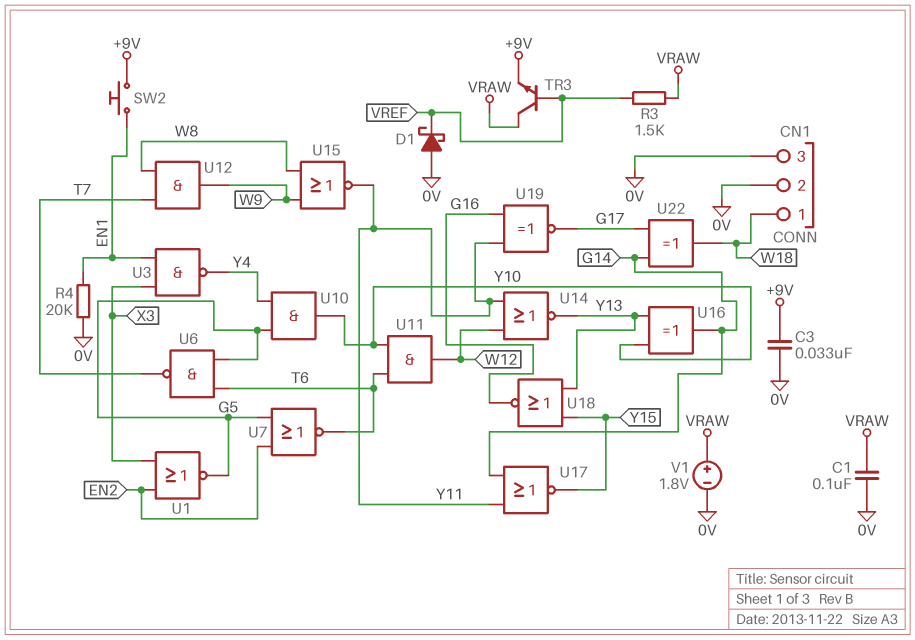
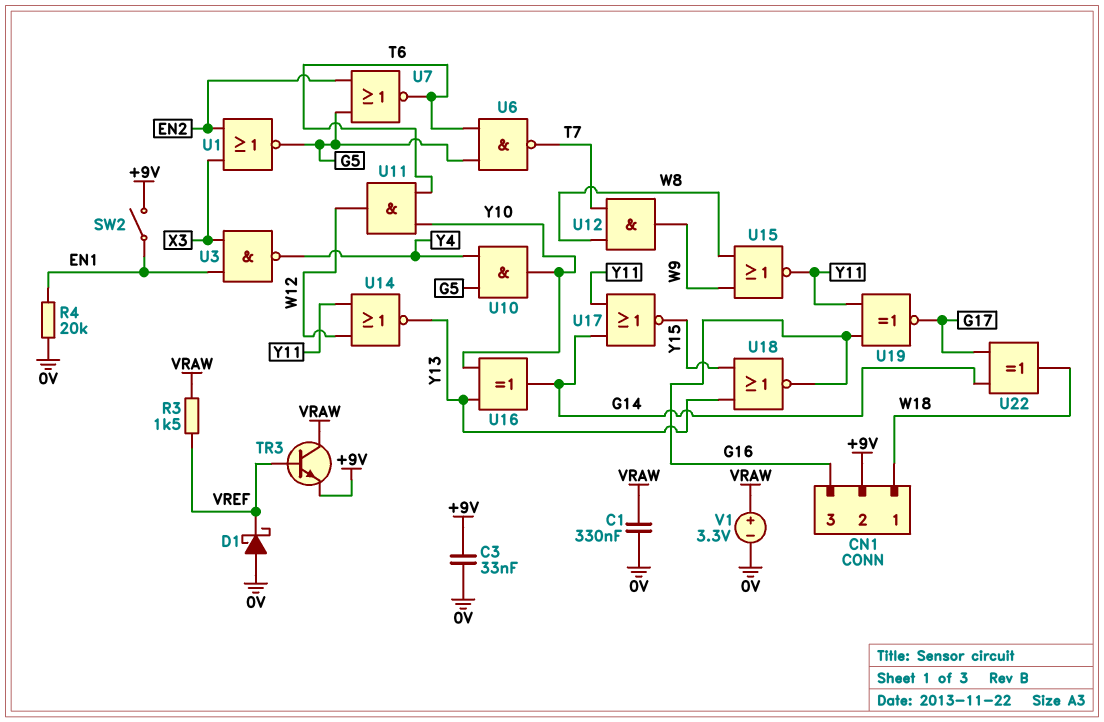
C1: 100nF (0V, VRAW) -> 330nF (0V, VRAW)
CN1 pin 2: 0V -> +9V
CN1 pin 3: 0V -> G16
SW2: button (+9V, EN1) -> switch (+9V, EN1)
V1: 1.8V (plus VRAW, minus 0V) -> 3.3V (plus VRAW, minus 0V)

